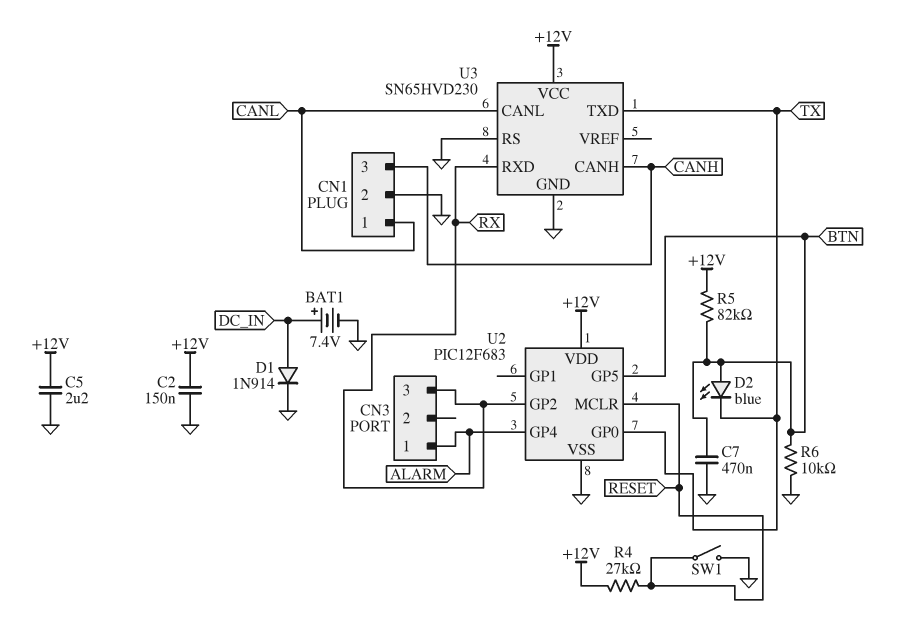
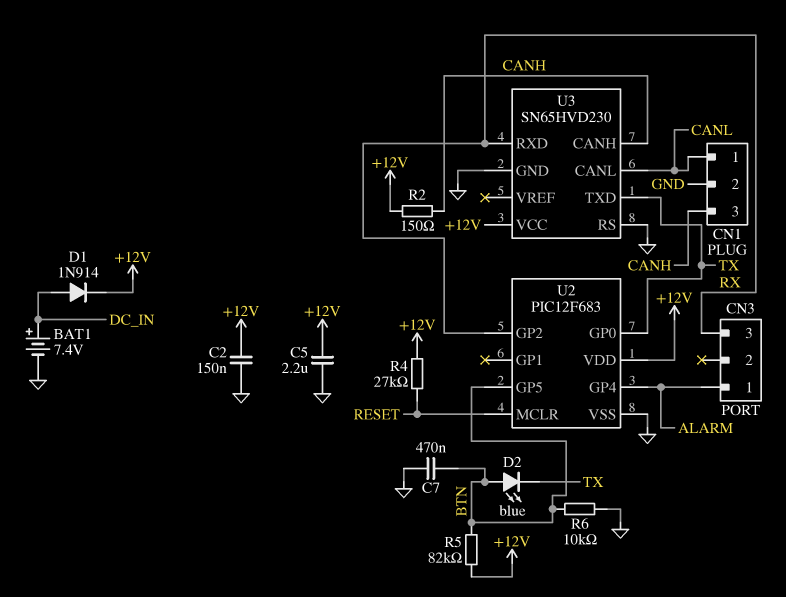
D1: diode 1N914 (A DC_IN, K GND) -> diode 1N914 (A DC_IN, K +12V)
R2: none -> 150 (+12V, CANH)
SW1: switch (GND, RESET) -> none

